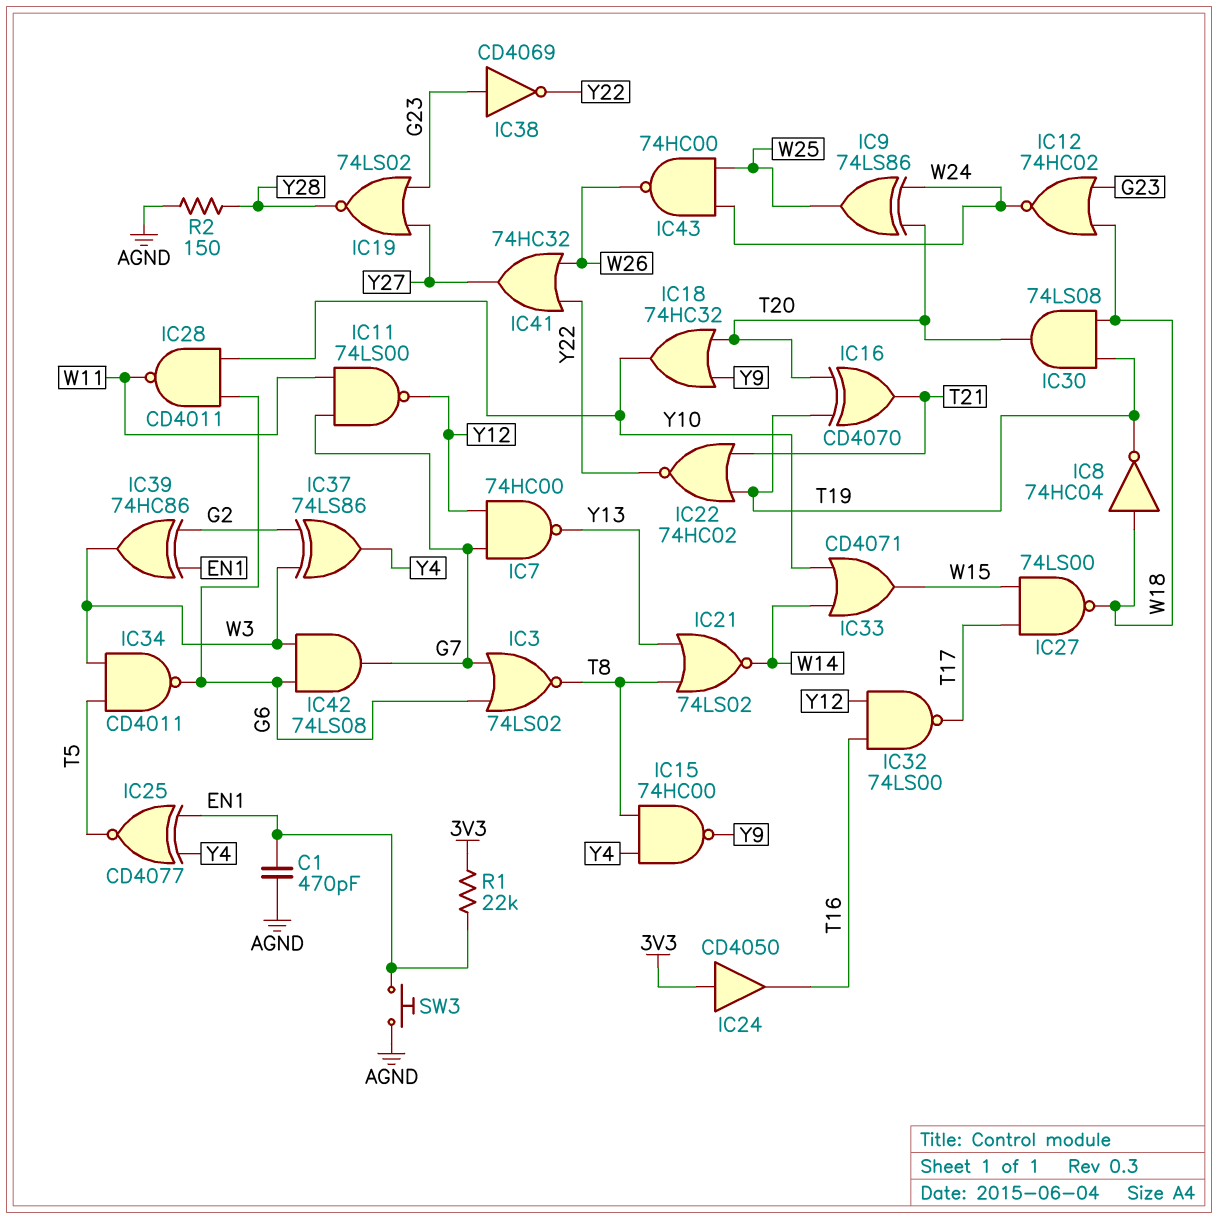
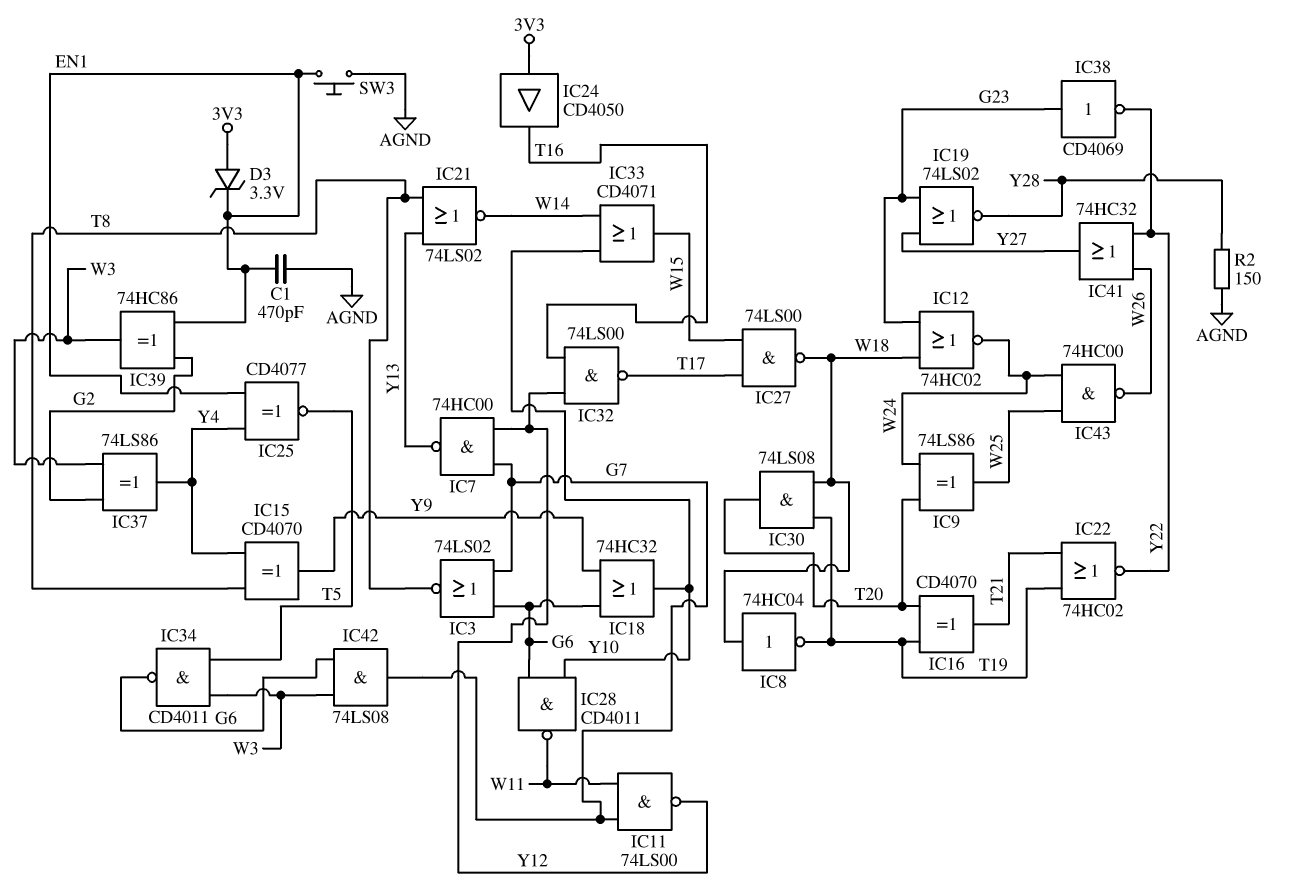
D3: none -> zener 3.3V (A 3V3, K EN1)
IC15: NAND 74HC00 (in T8, in Y4, out Y9) -> XOR CD4070 (in T8, in Y4, out Y9)
IC18: OR 74HC32 (in T20, in Y9, out Y10) -> OR 74HC32 (in G6, in Y9, out Y10)
R1: 22k (3V3, EN1) -> none

